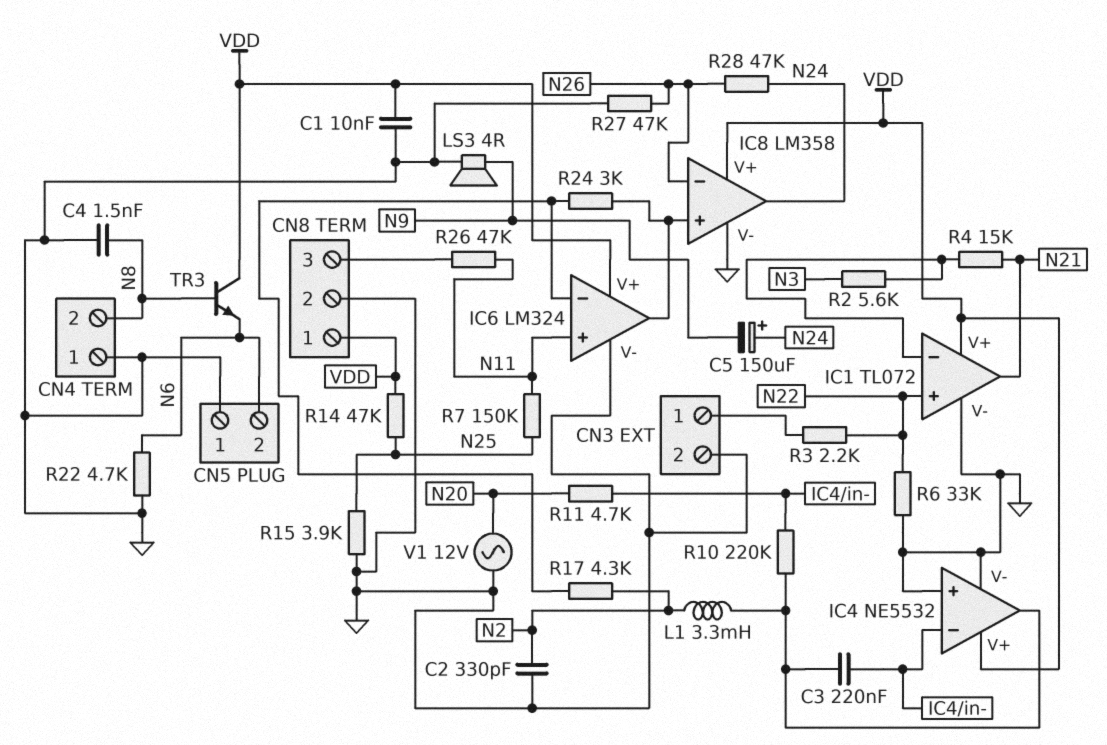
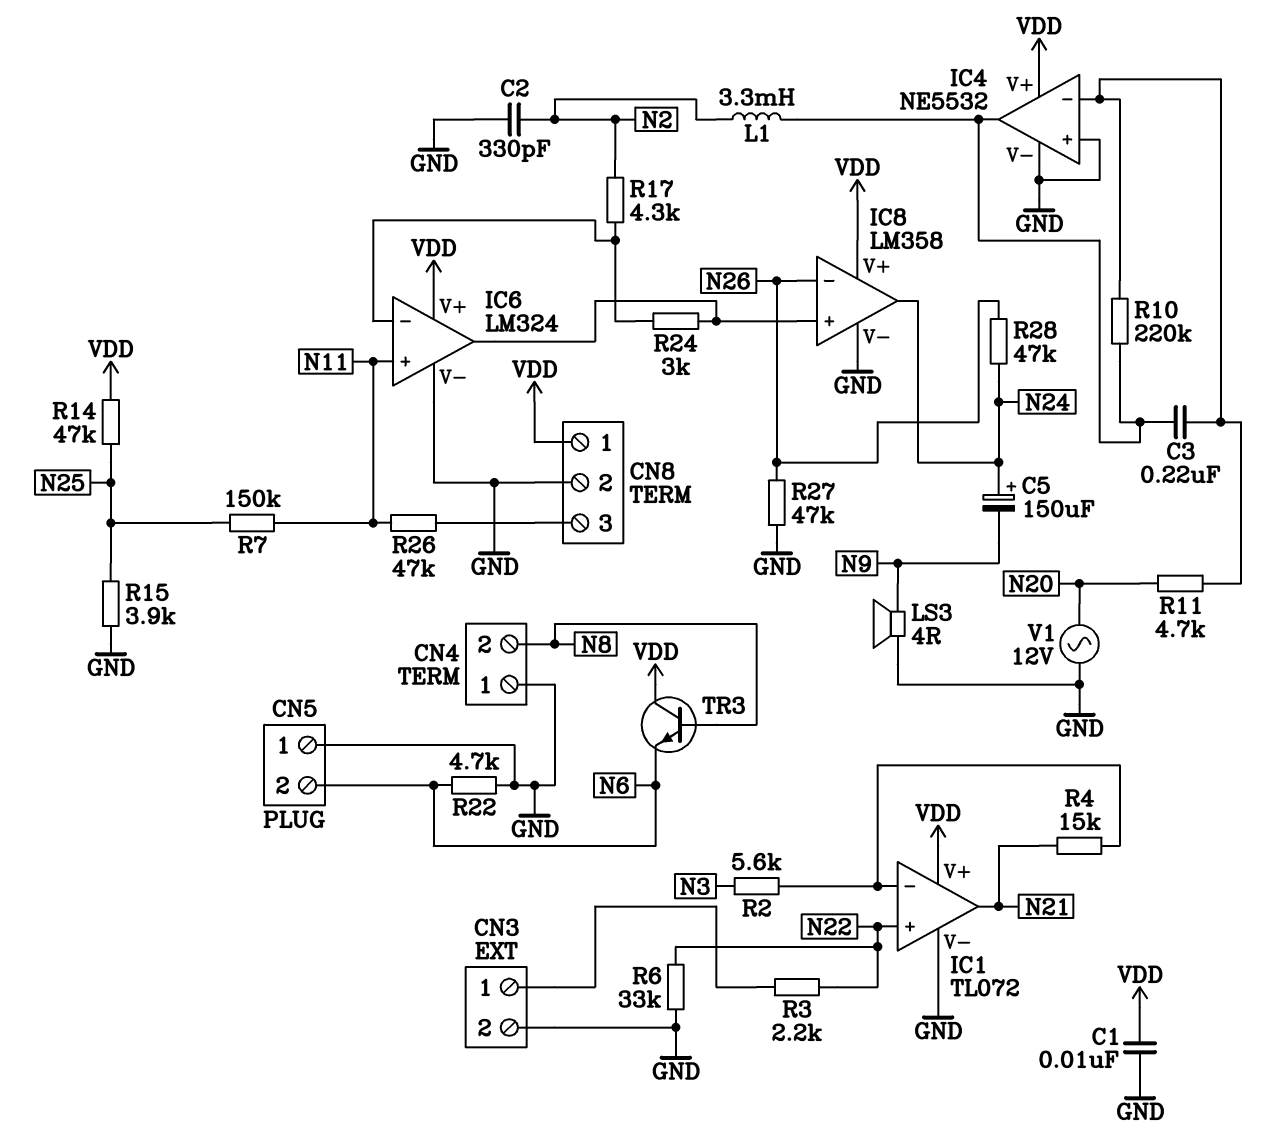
C4: 1.5nF (GND, N8) -> none

